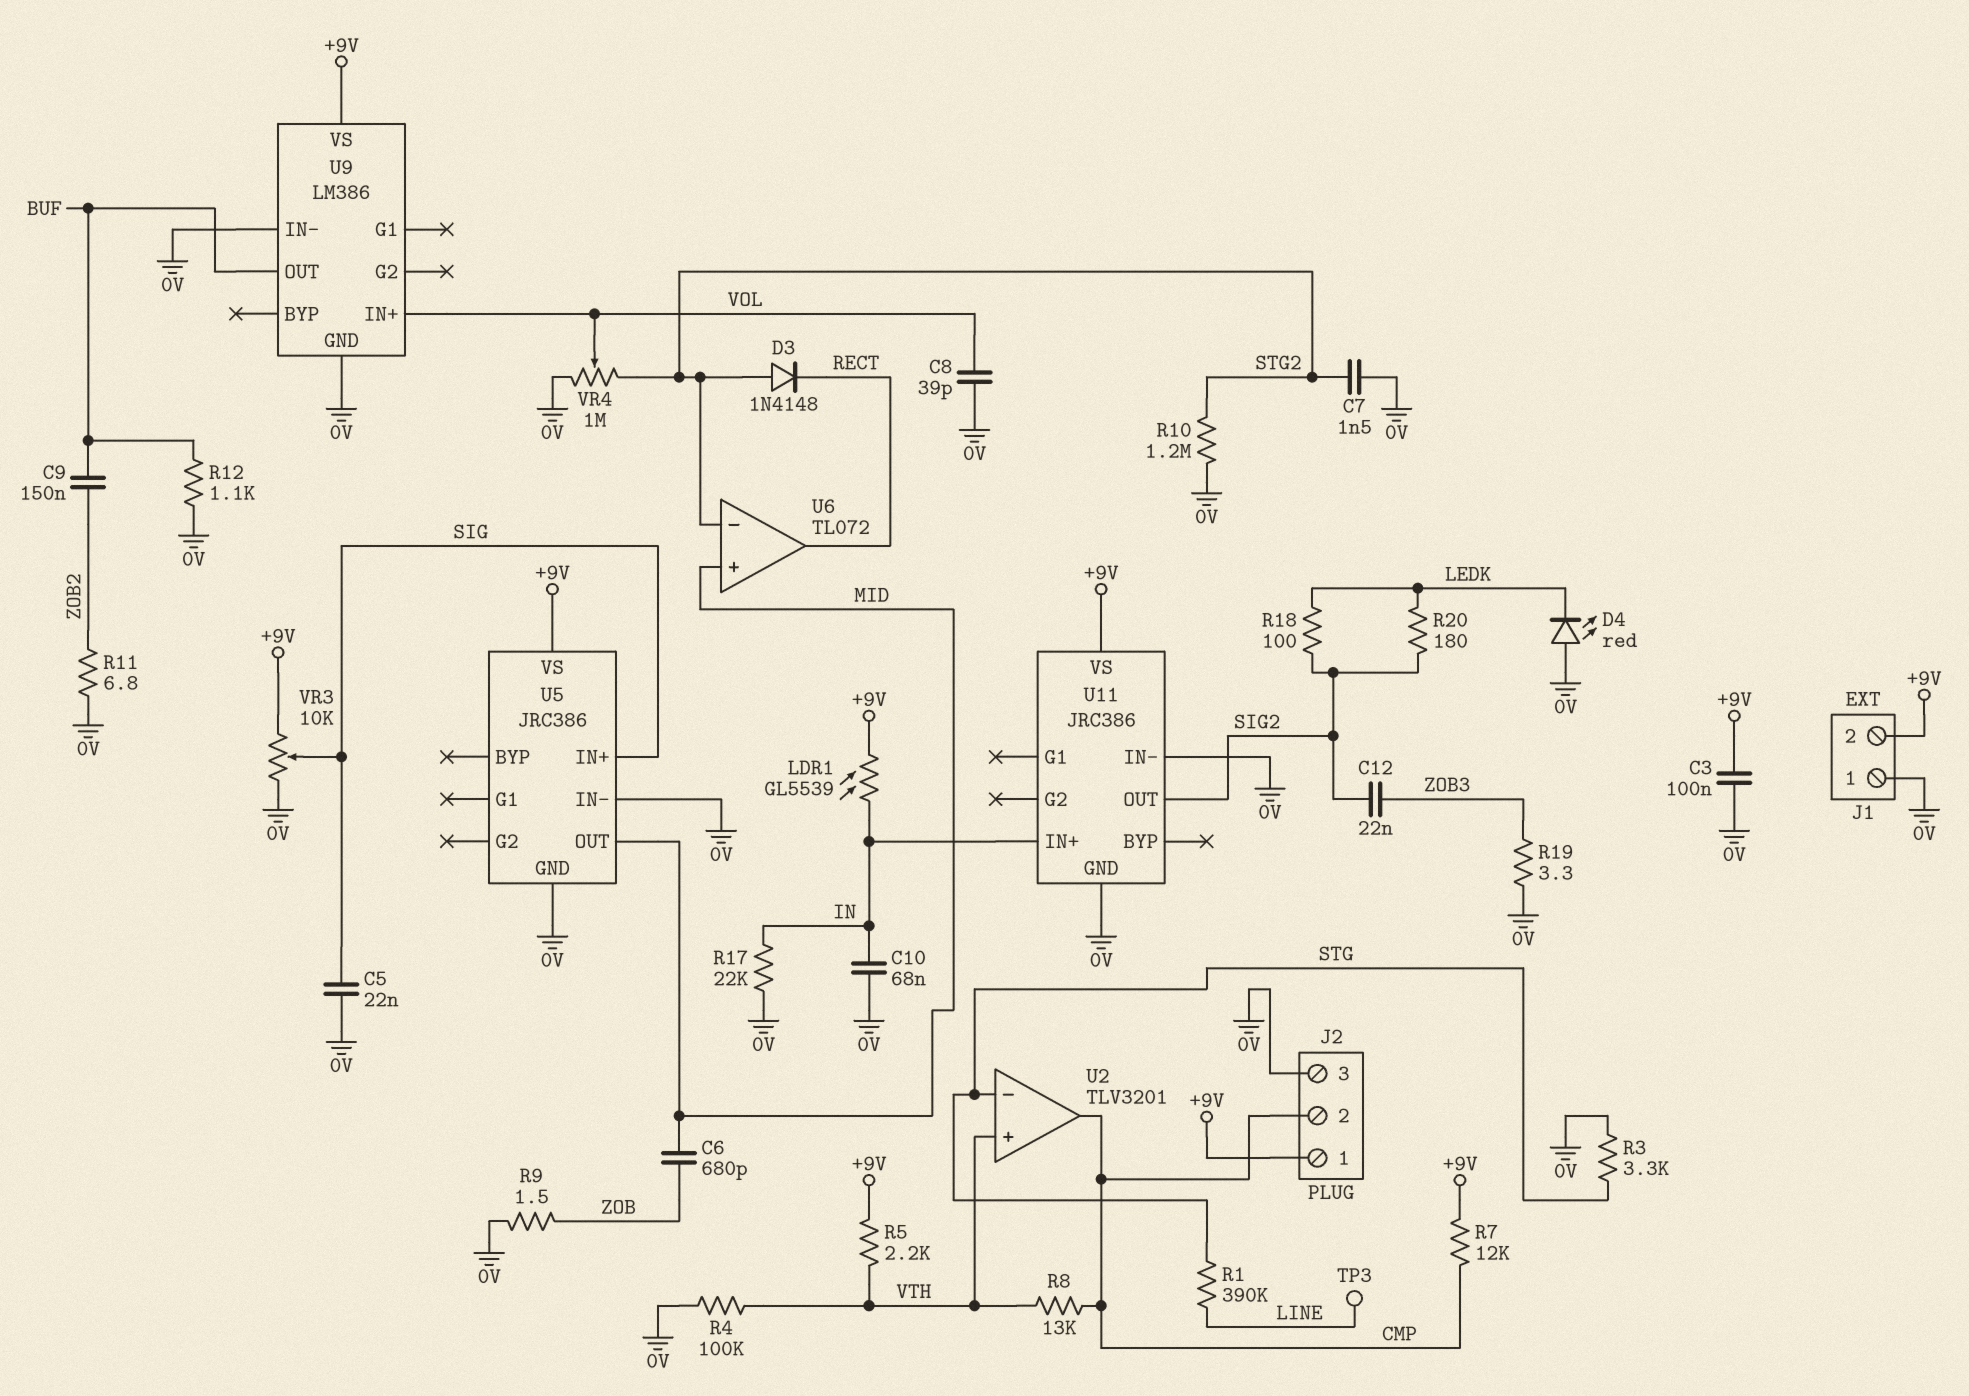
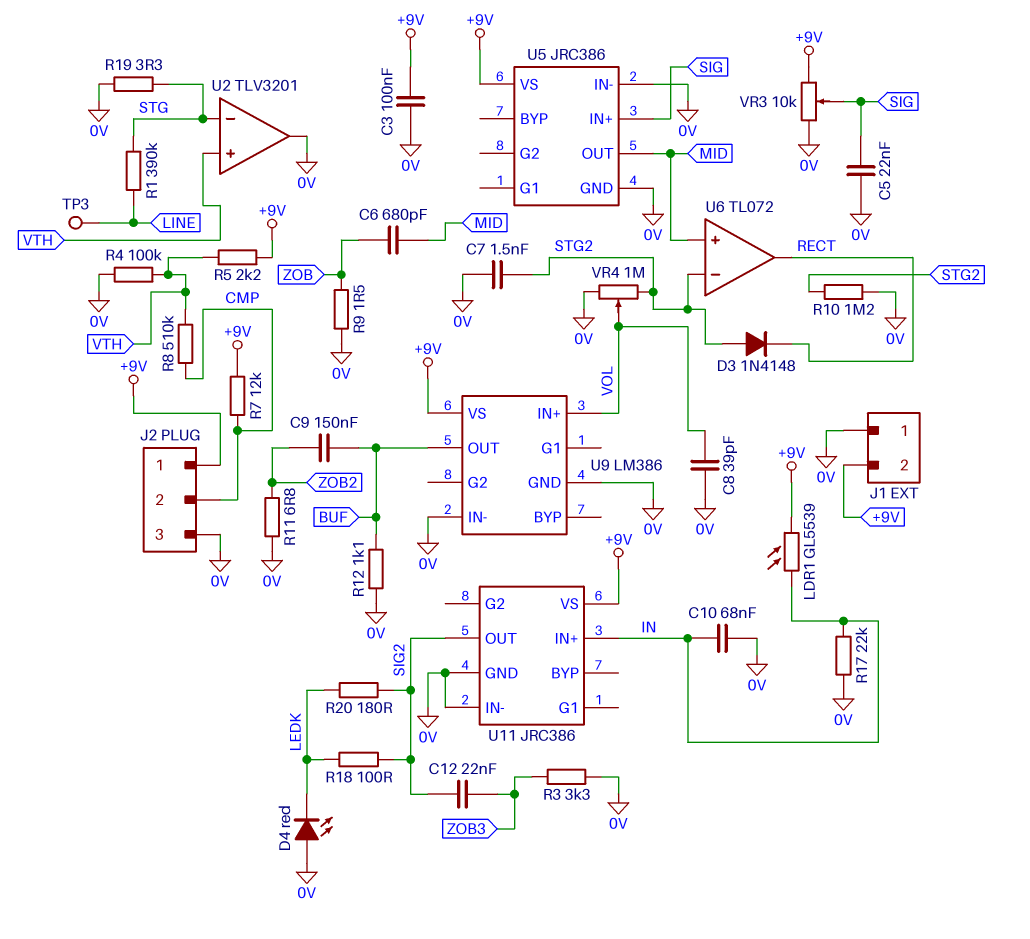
R3: 3.3k (0V, STG) -> 3.3k (0V, ZOB3)
R8: 13k (CMP, VTH) -> 510k (CMP, VTH)
R19: 3.3 (0V, ZOB3) -> 3.3 (0V, STG)
U2 pin out: CMP -> 0V

